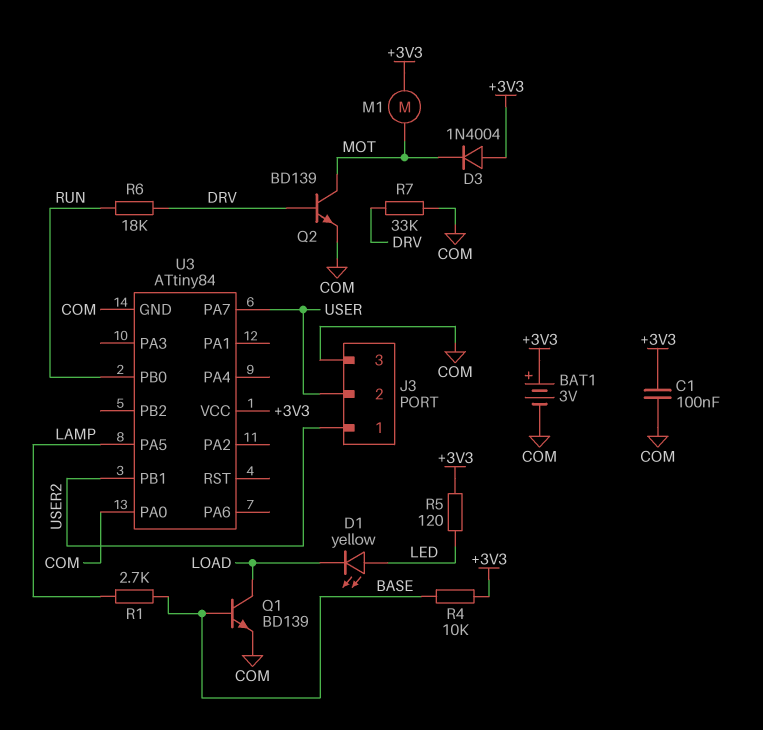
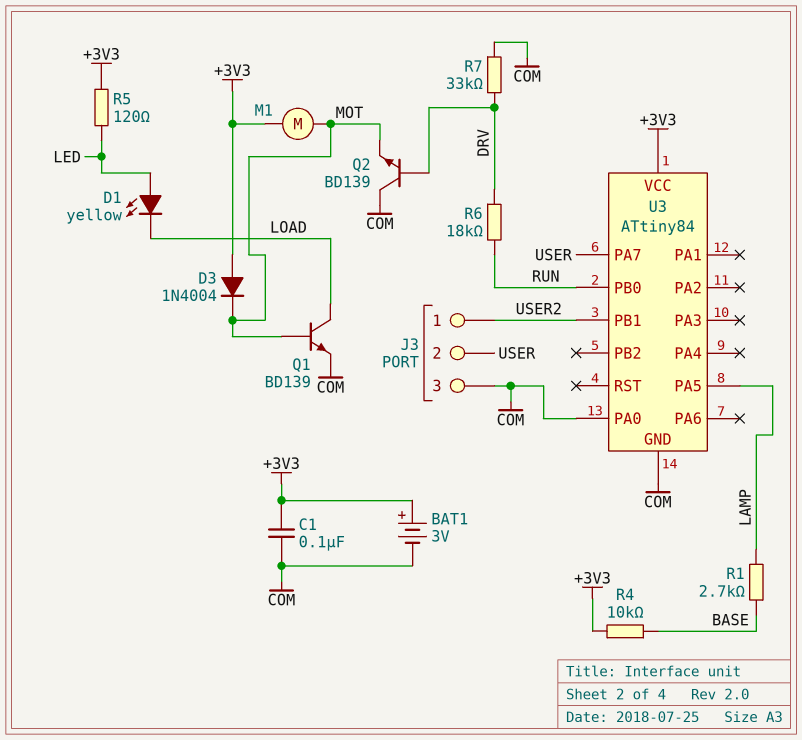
Q1: NPN BD139 (B BASE, C LOAD, E COM) -> NPN BD139 (B MOT, C LOAD, E COM)
Q2: NPN BD139 (B DRV, C MOT, E COM) -> NPN BD139 (B DRV, C COM, E MOT)

